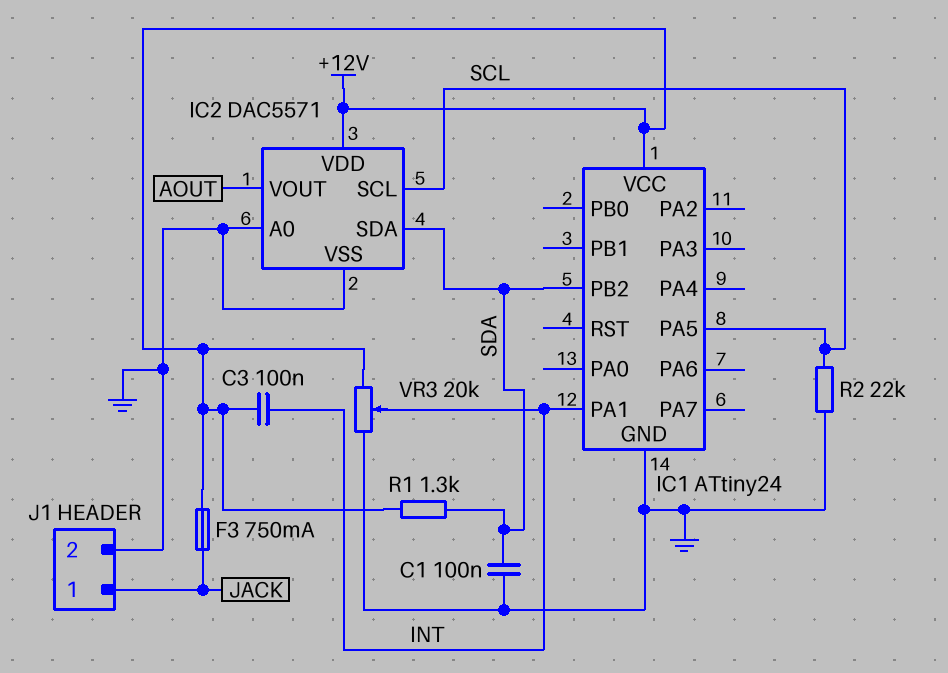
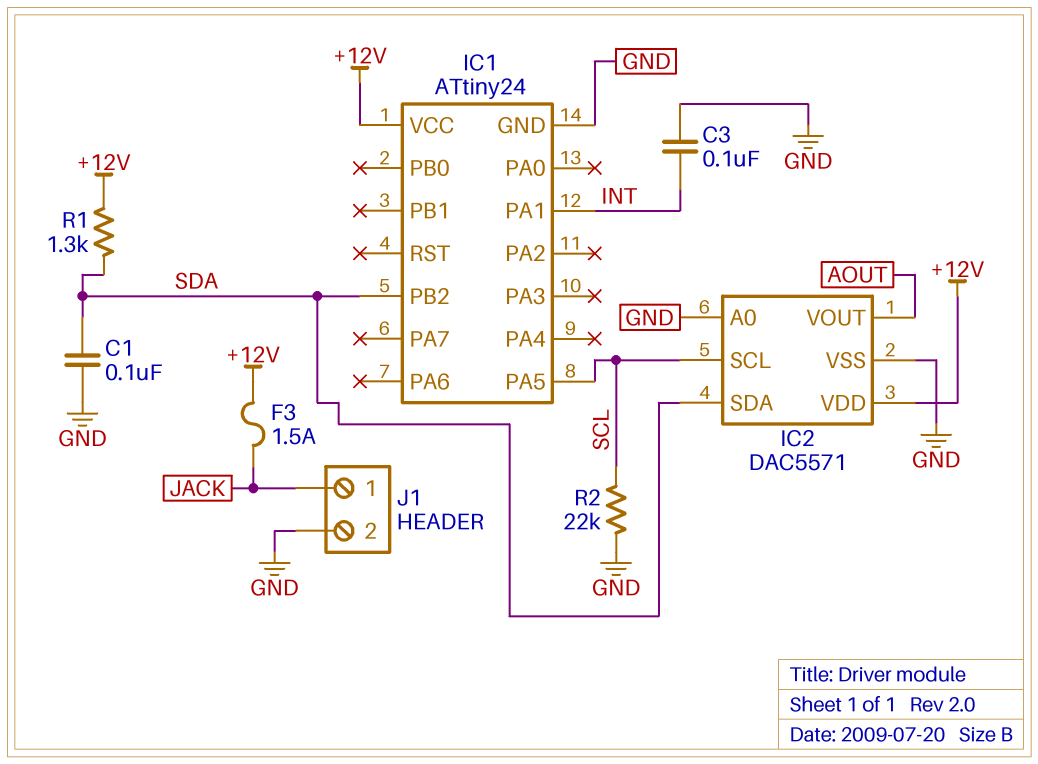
C3: 100nF (+12V, INT) -> 100nF (GND, INT)
F3: 750mA (+12V, JACK) -> 1.5A (+12V, JACK)
VR3: 20k (+12V, GND, wiper INT) -> none

